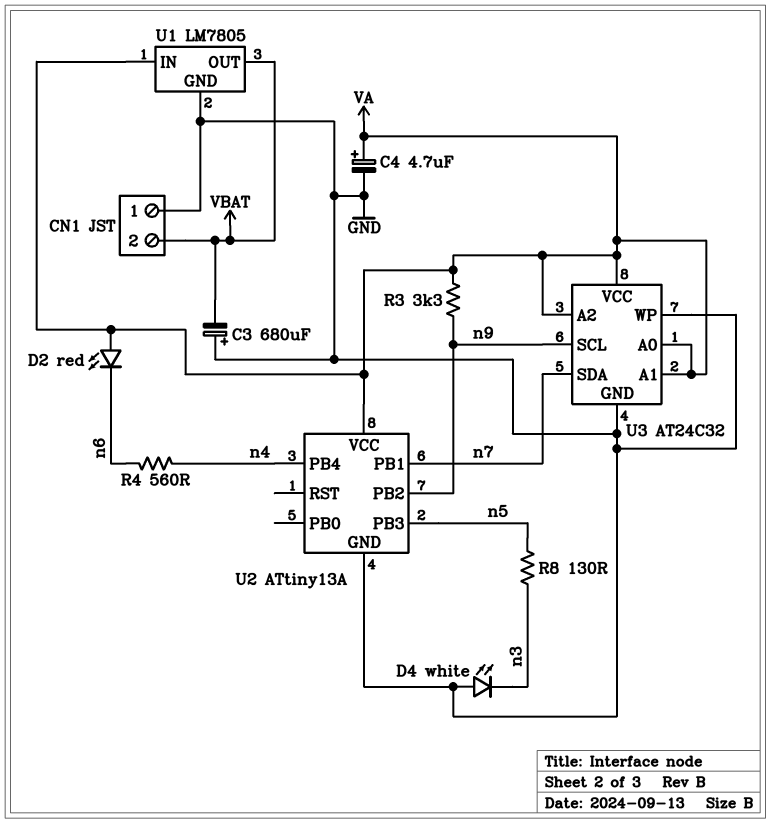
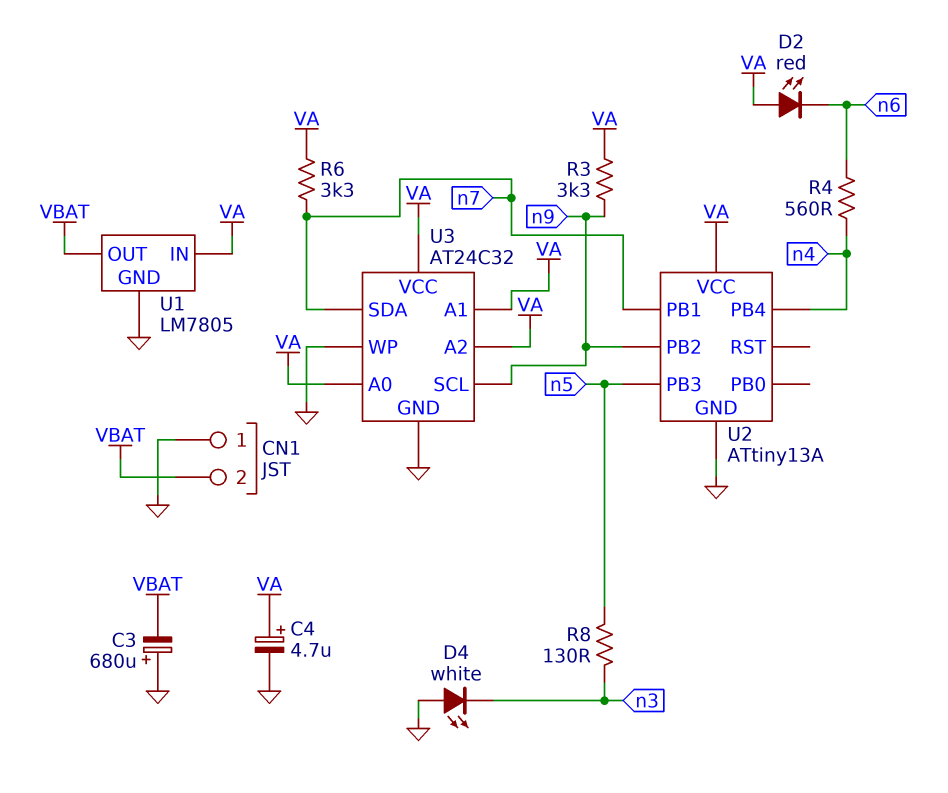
R6: none -> 3.3k (VA, n7)

